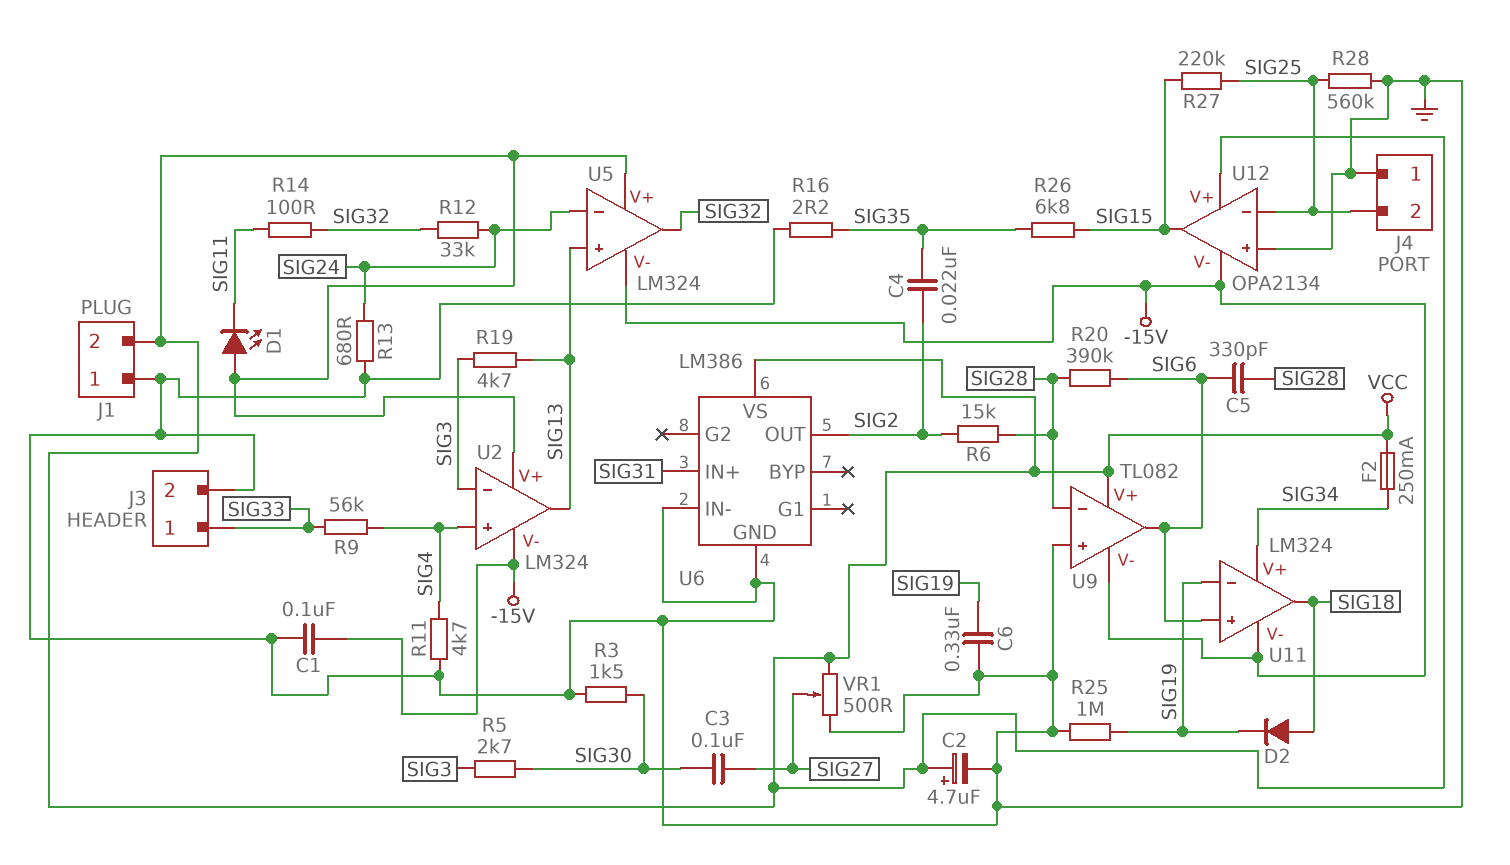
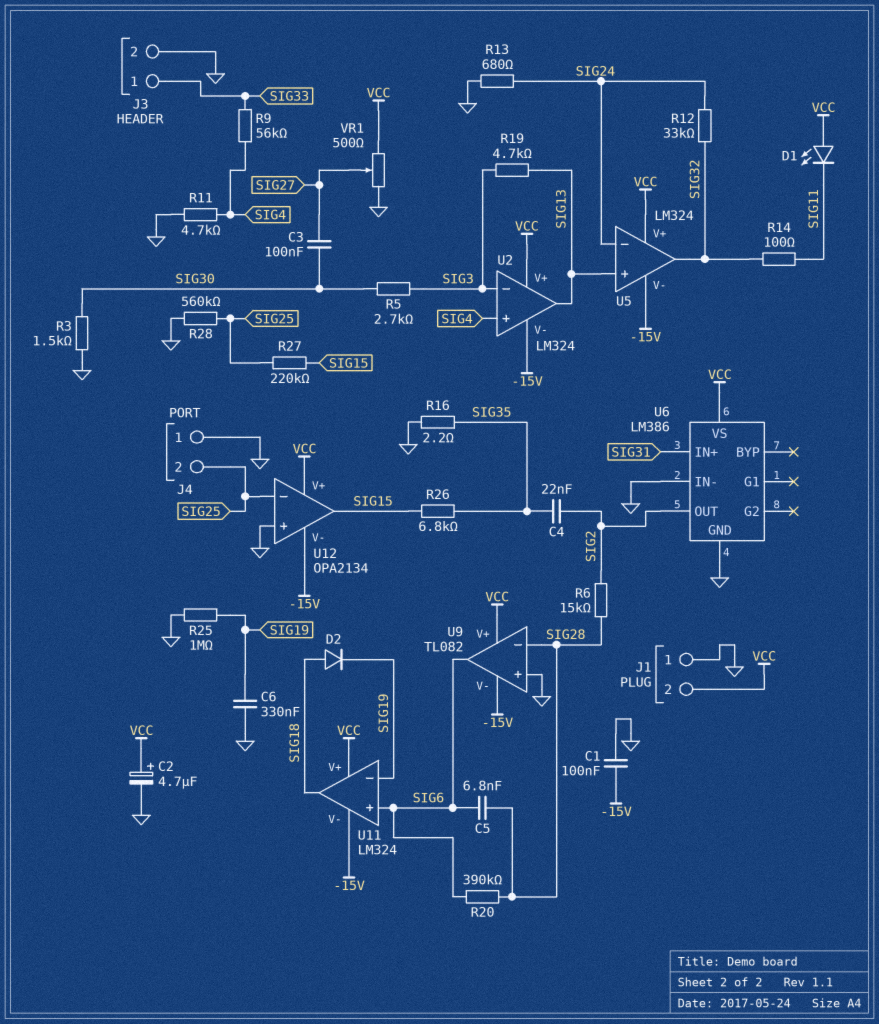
C5: 330pF (SIG6, SIG28) -> 6.8nF (SIG6, SIG28)
F2: 250mA (SIG34, VCC) -> none
U11 pin V+: SIG34 -> VCC

